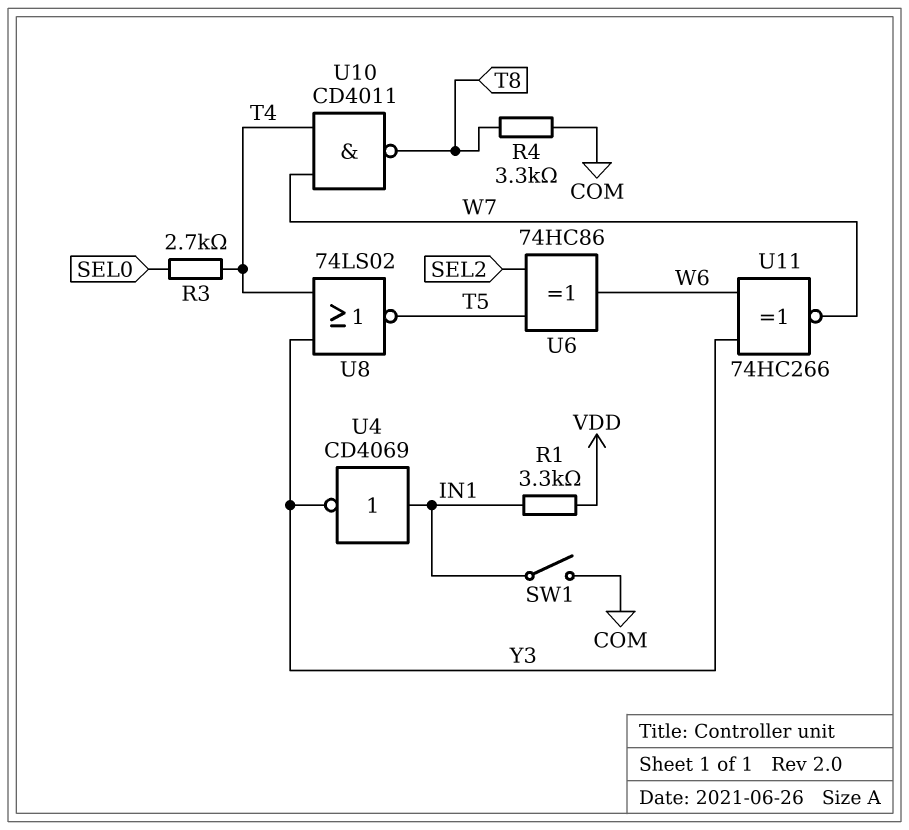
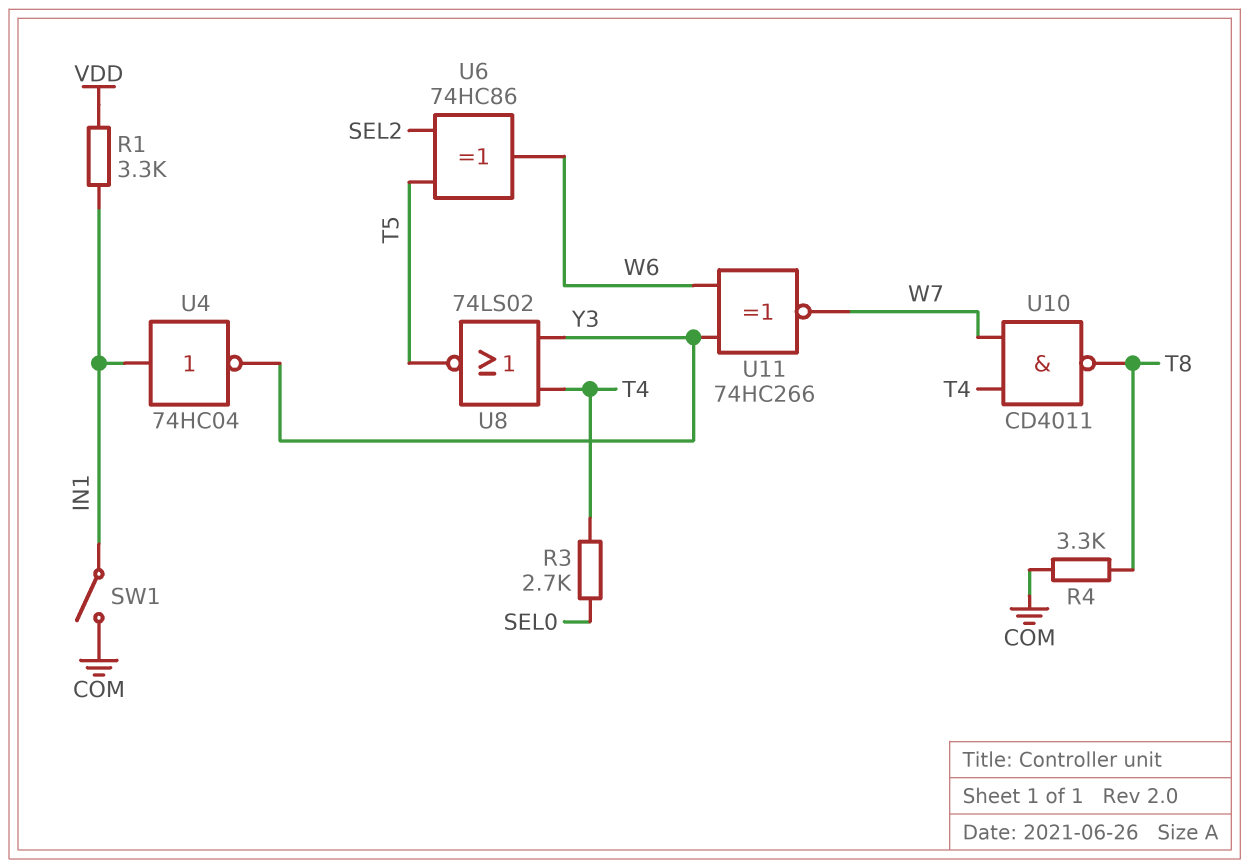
U4: NOT CD4069 (in IN1, out Y3) -> NOT 74HC04 (in IN1, out Y3)

